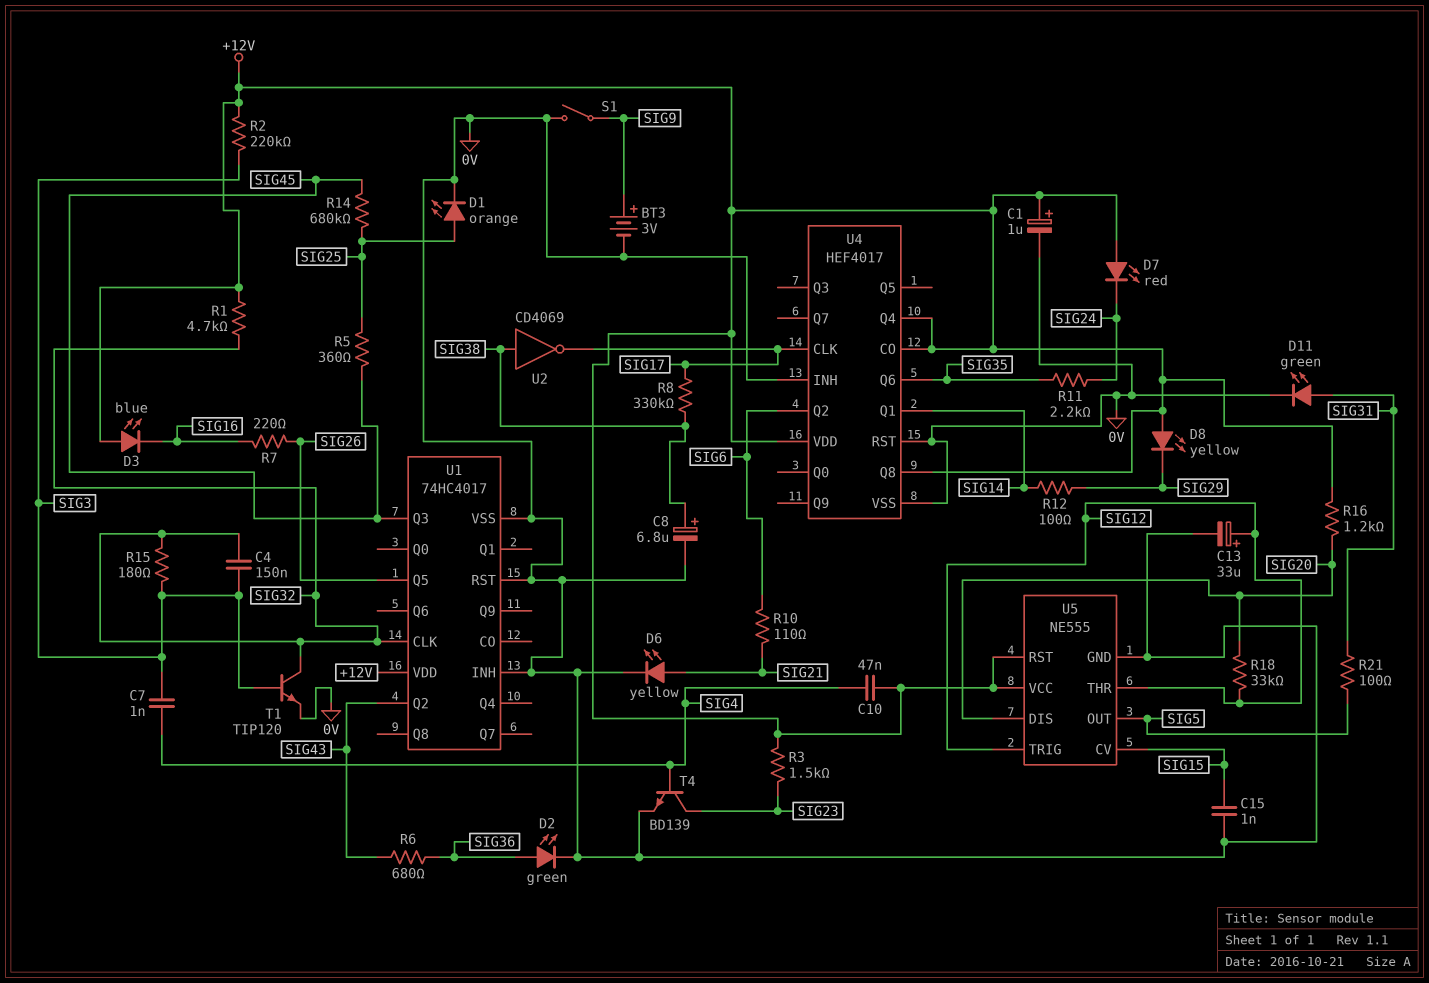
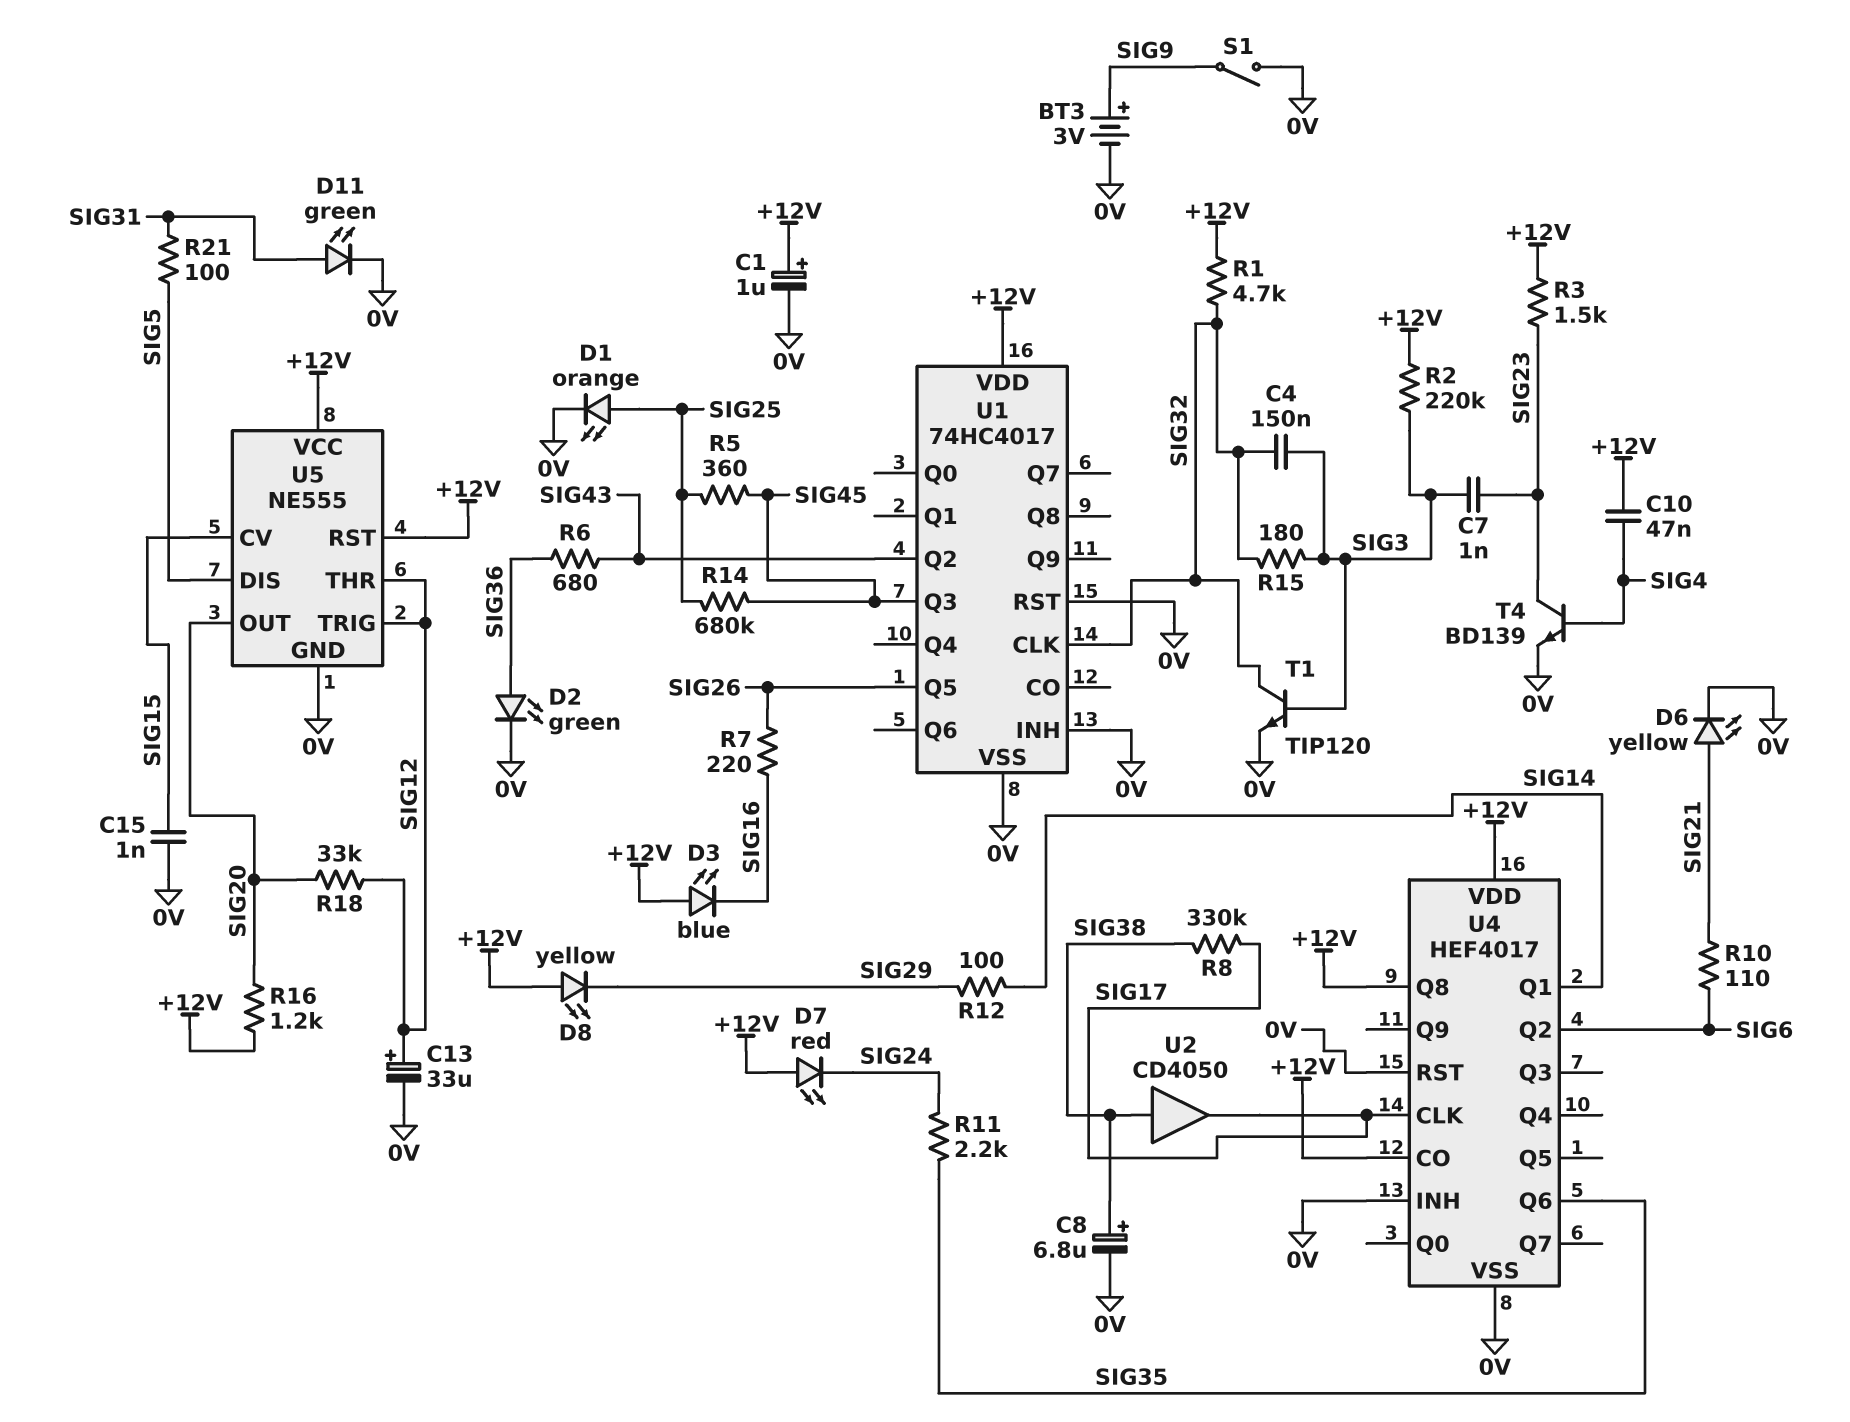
C7: 1nF (SIG3, SIG4) -> 1nF (SIG3, SIG23)
U2: NOT CD4069 (in SIG38, out SIG17) -> buffer CD4050 (in SIG38, out SIG17)
U4 pin Q4: +12V -> none
U5 pin DIS: SIG20 -> SIG5
U5 pin OUT: SIG5 -> SIG20

